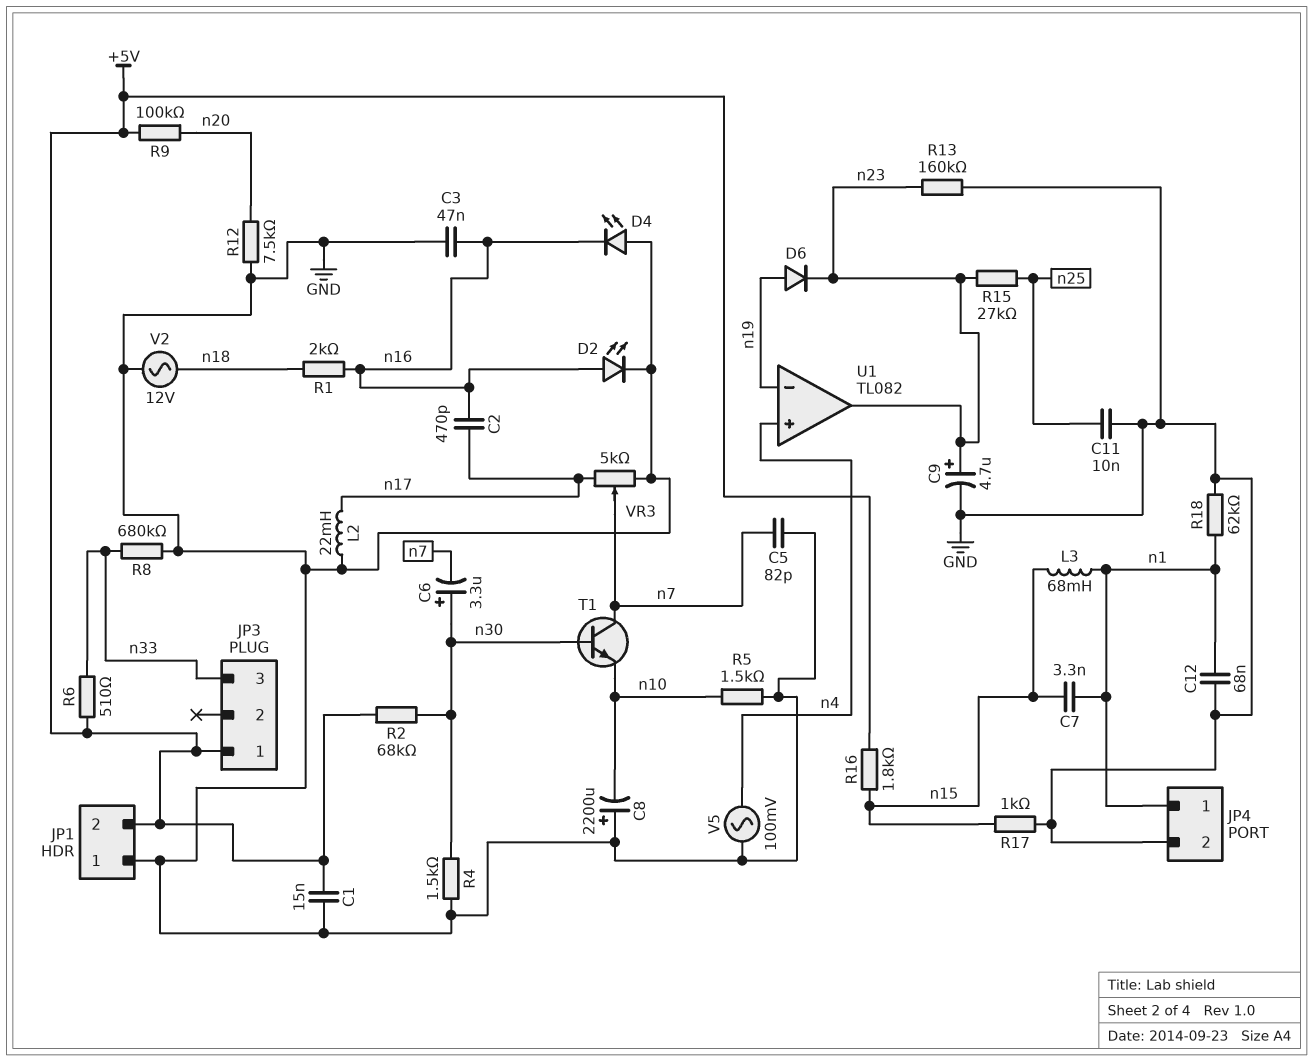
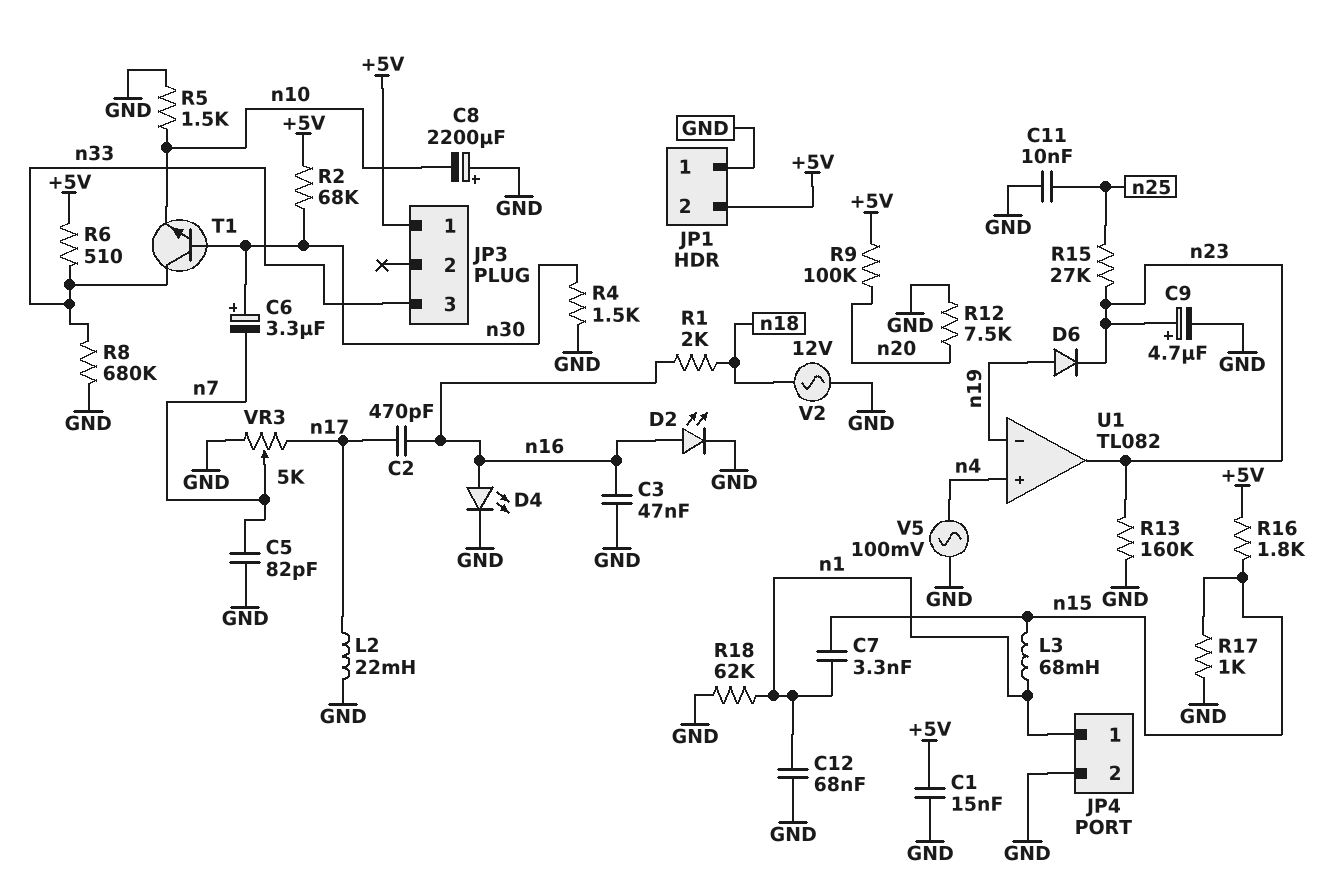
D4: LED (A GND, K n16) -> LED (A n16, K GND)
T1: NPN (B n30, C n7, E n10) -> NPN (B n30, C n33, E n10)

